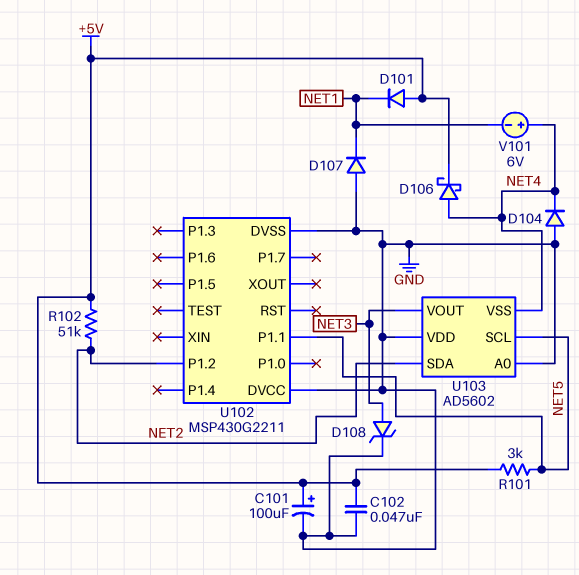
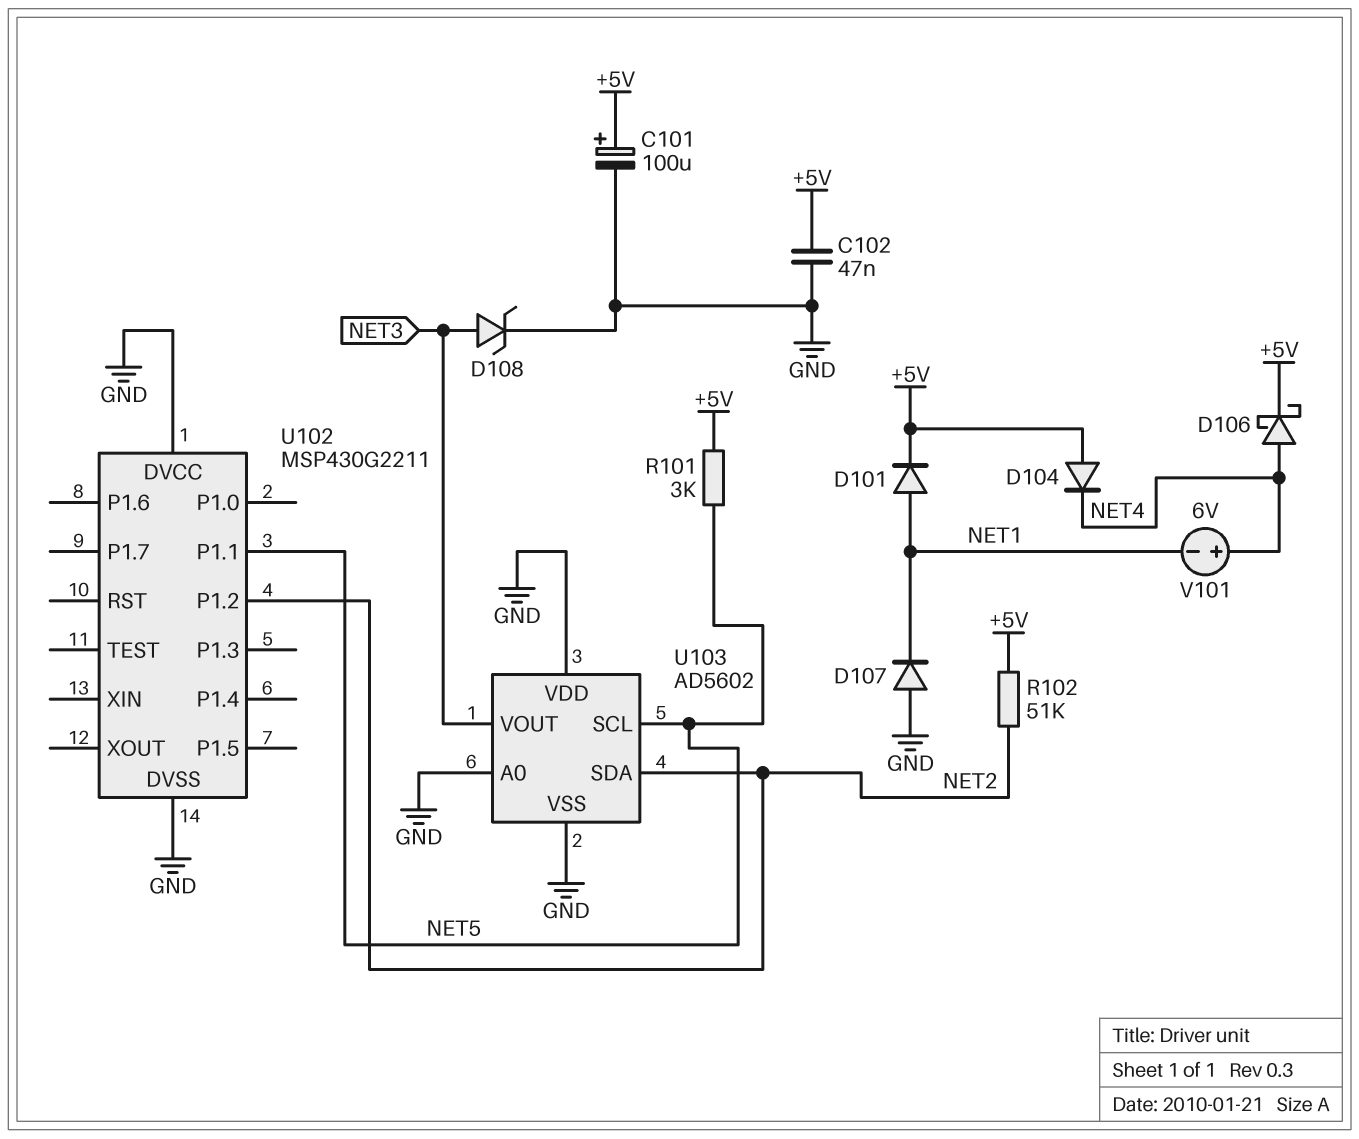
D101: diode (A +5V, K NET1) -> diode (A NET1, K +5V)
D104: diode (A GND, K NET4) -> diode (A +5V, K NET4)
U103 pin VSS: NET4 -> GND

